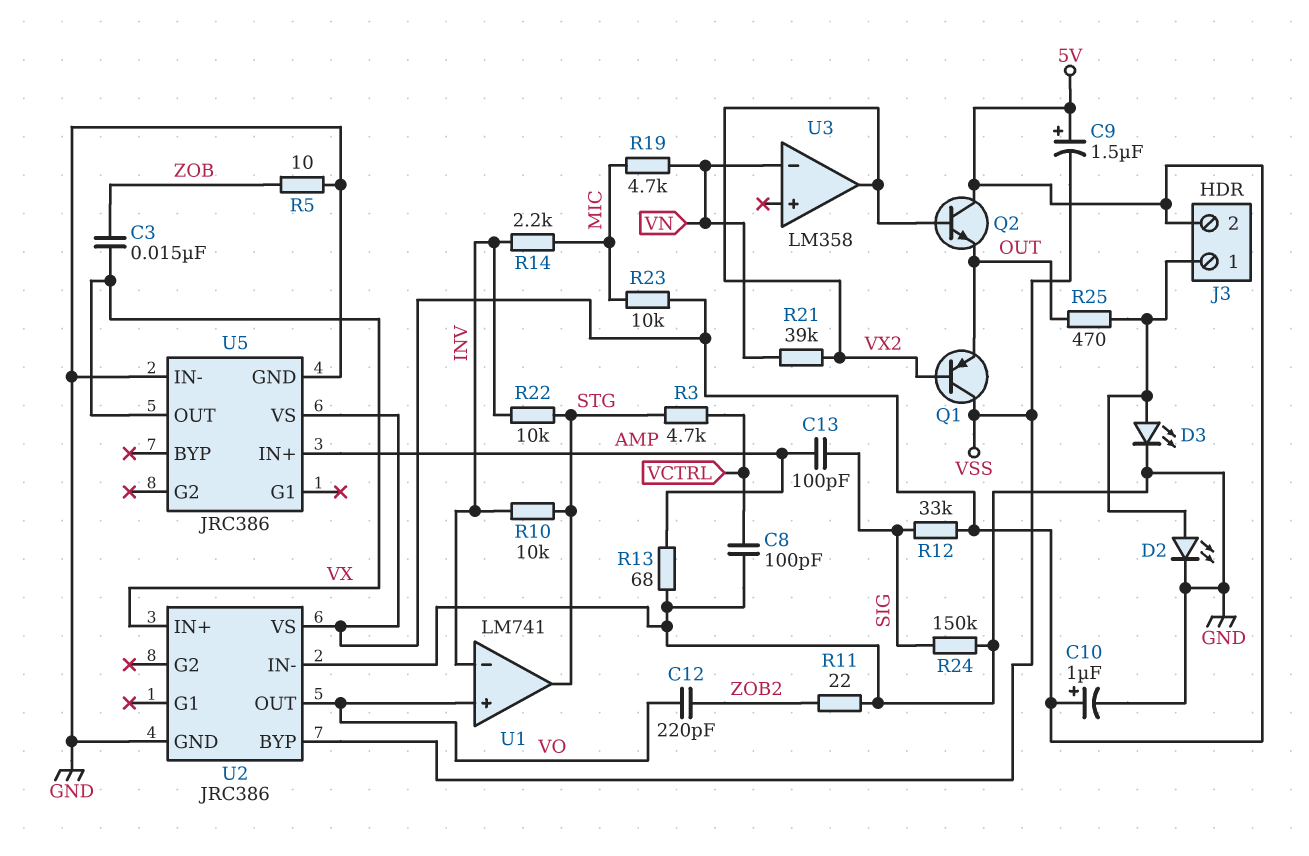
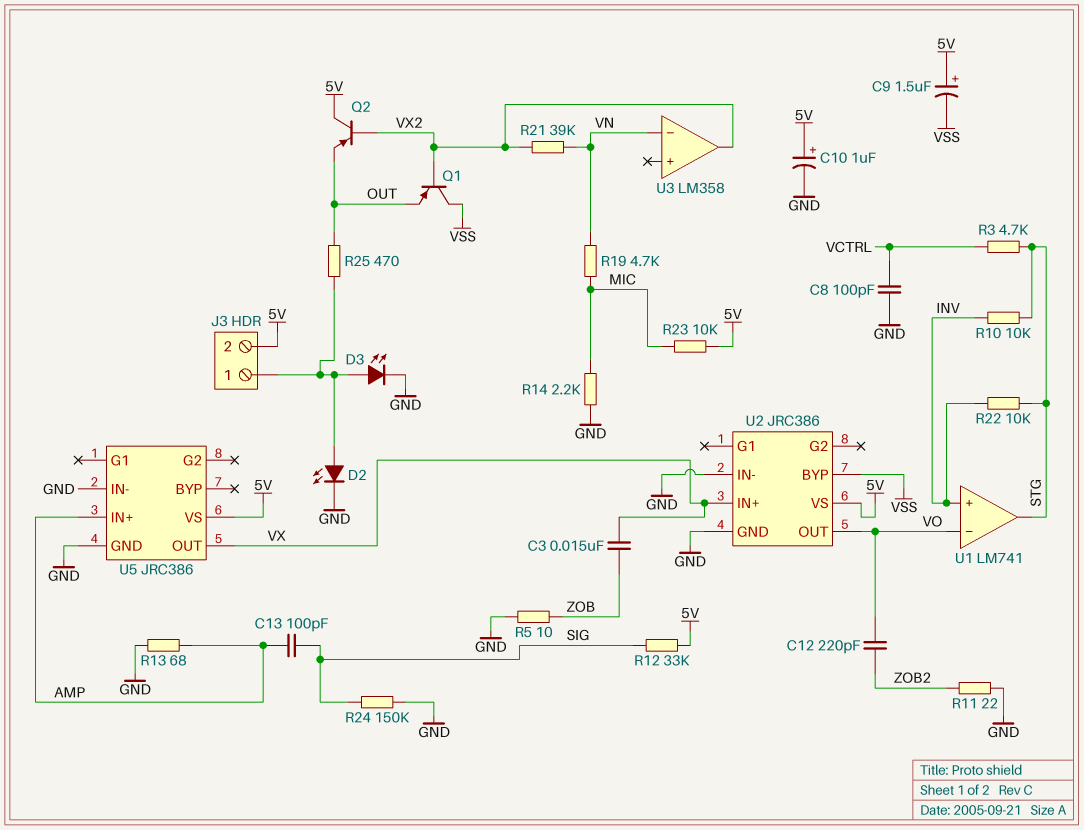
Q2: NPN (B VX2, C 5V, E OUT) -> PNP (B VX2, C 5V, E OUT)
R14: 2.2k (INV, MIC) -> 2.2k (GND, MIC)
U1 pin in+: VO -> INV
U1 pin in-: INV -> VO

